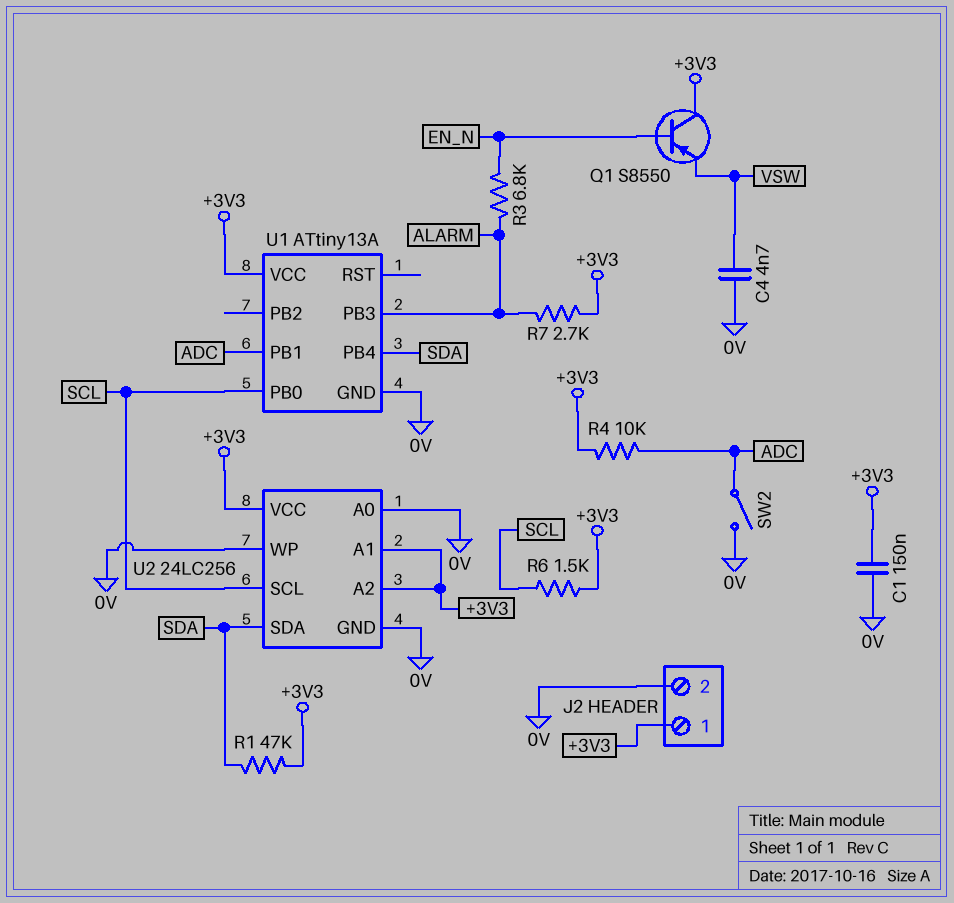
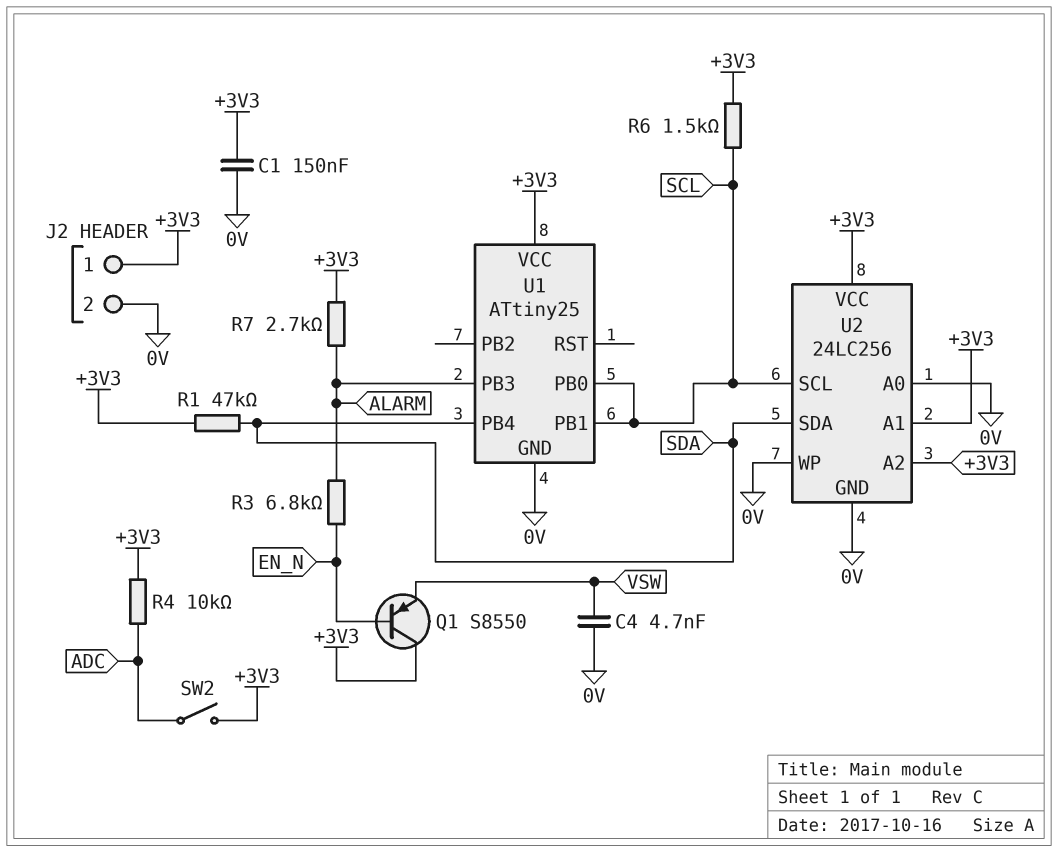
SW2: switch (0V, ADC) -> switch (+3V3, ADC)
U1: ATtiny13A -> ATtiny25
U1 pin PB1: ADC -> SCL

